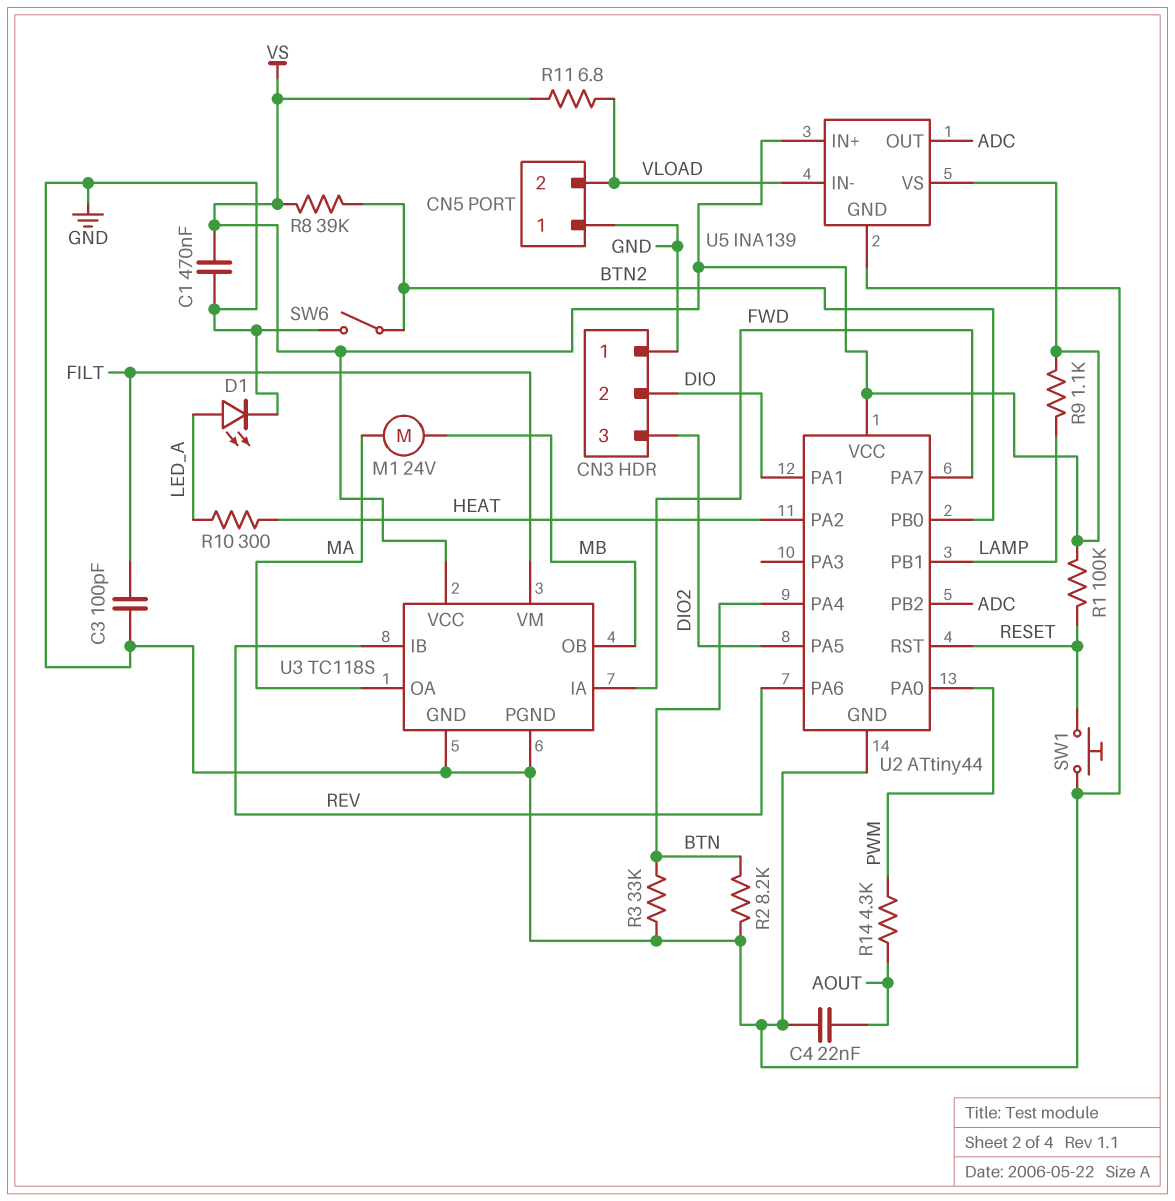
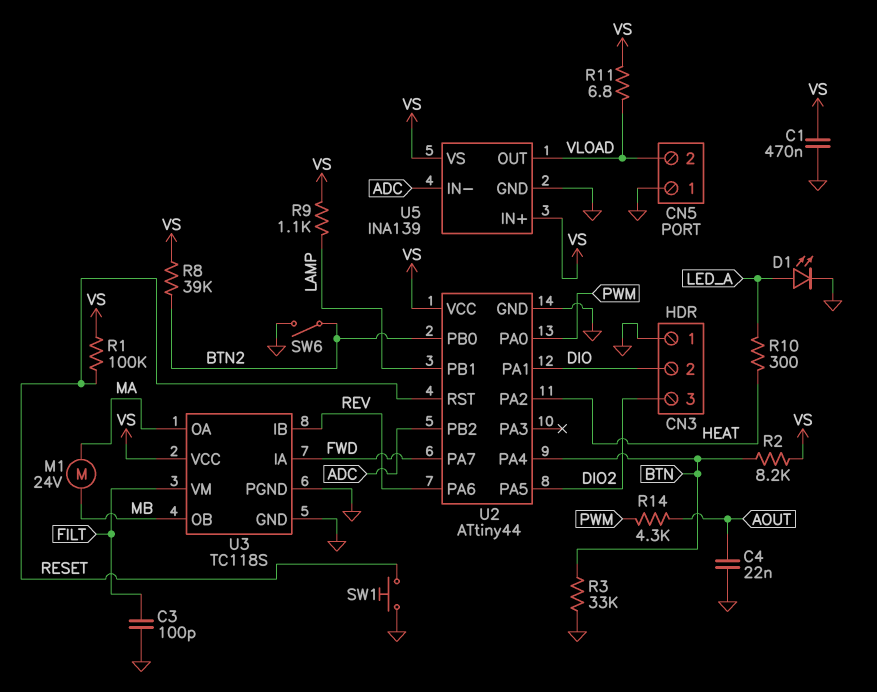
R2: 8.2k (BTN, GND) -> 8.2k (BTN, VS)
U5 pin IN-: VLOAD -> ADC
U5 pin OUT: ADC -> VLOAD

